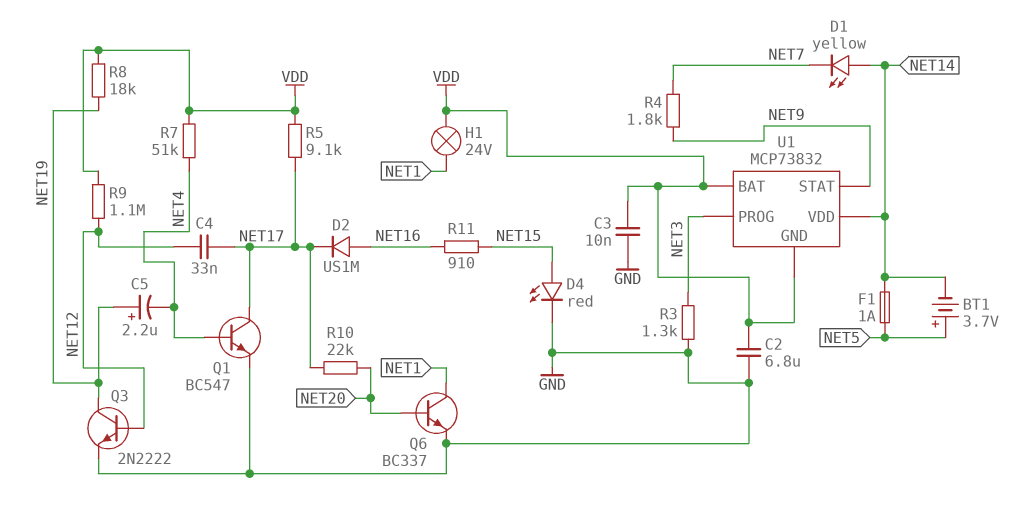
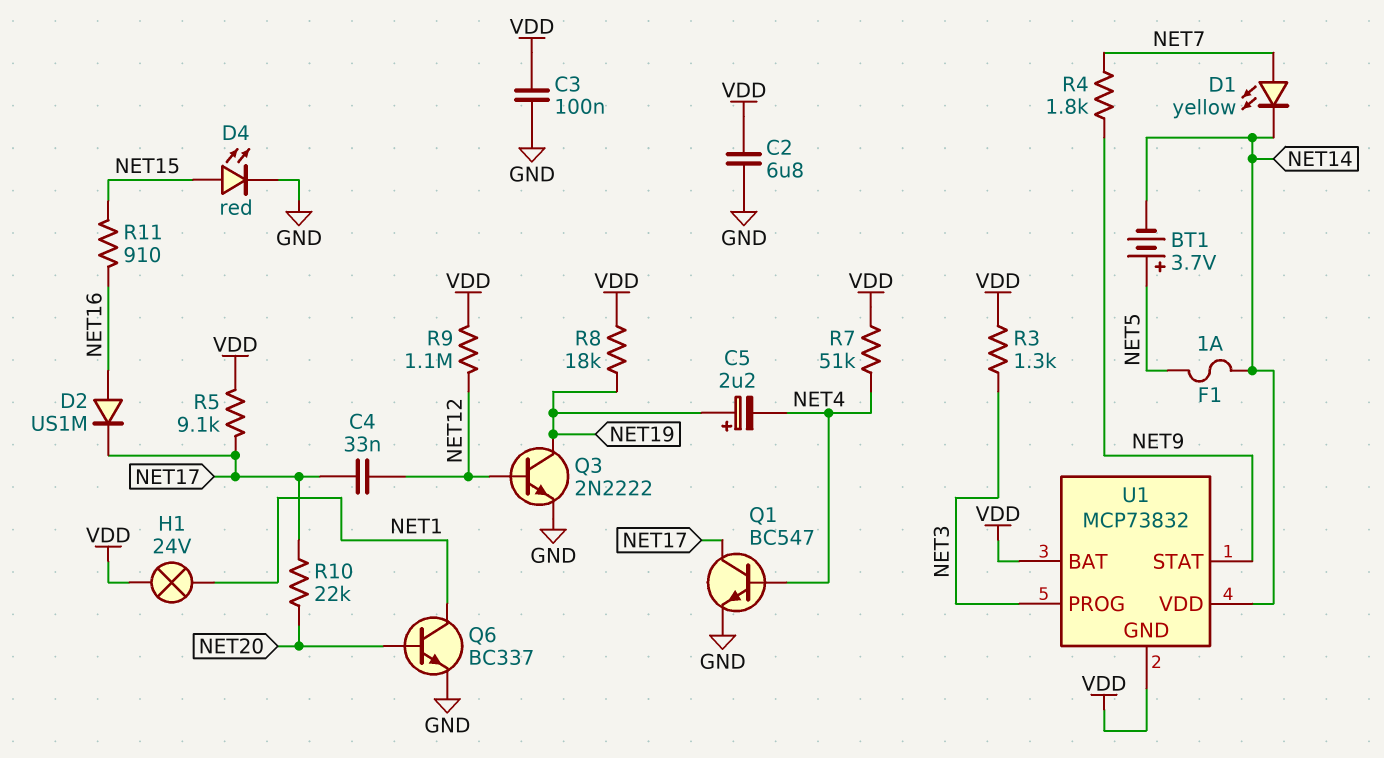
C3: 10nF (GND, VDD) -> 100nF (GND, VDD)
D1: LED yellow (A NET14, K NET7) -> LED yellow (A NET7, K NET14)
R3: 1.3k (GND, NET3) -> 1.3k (NET3, VDD)

